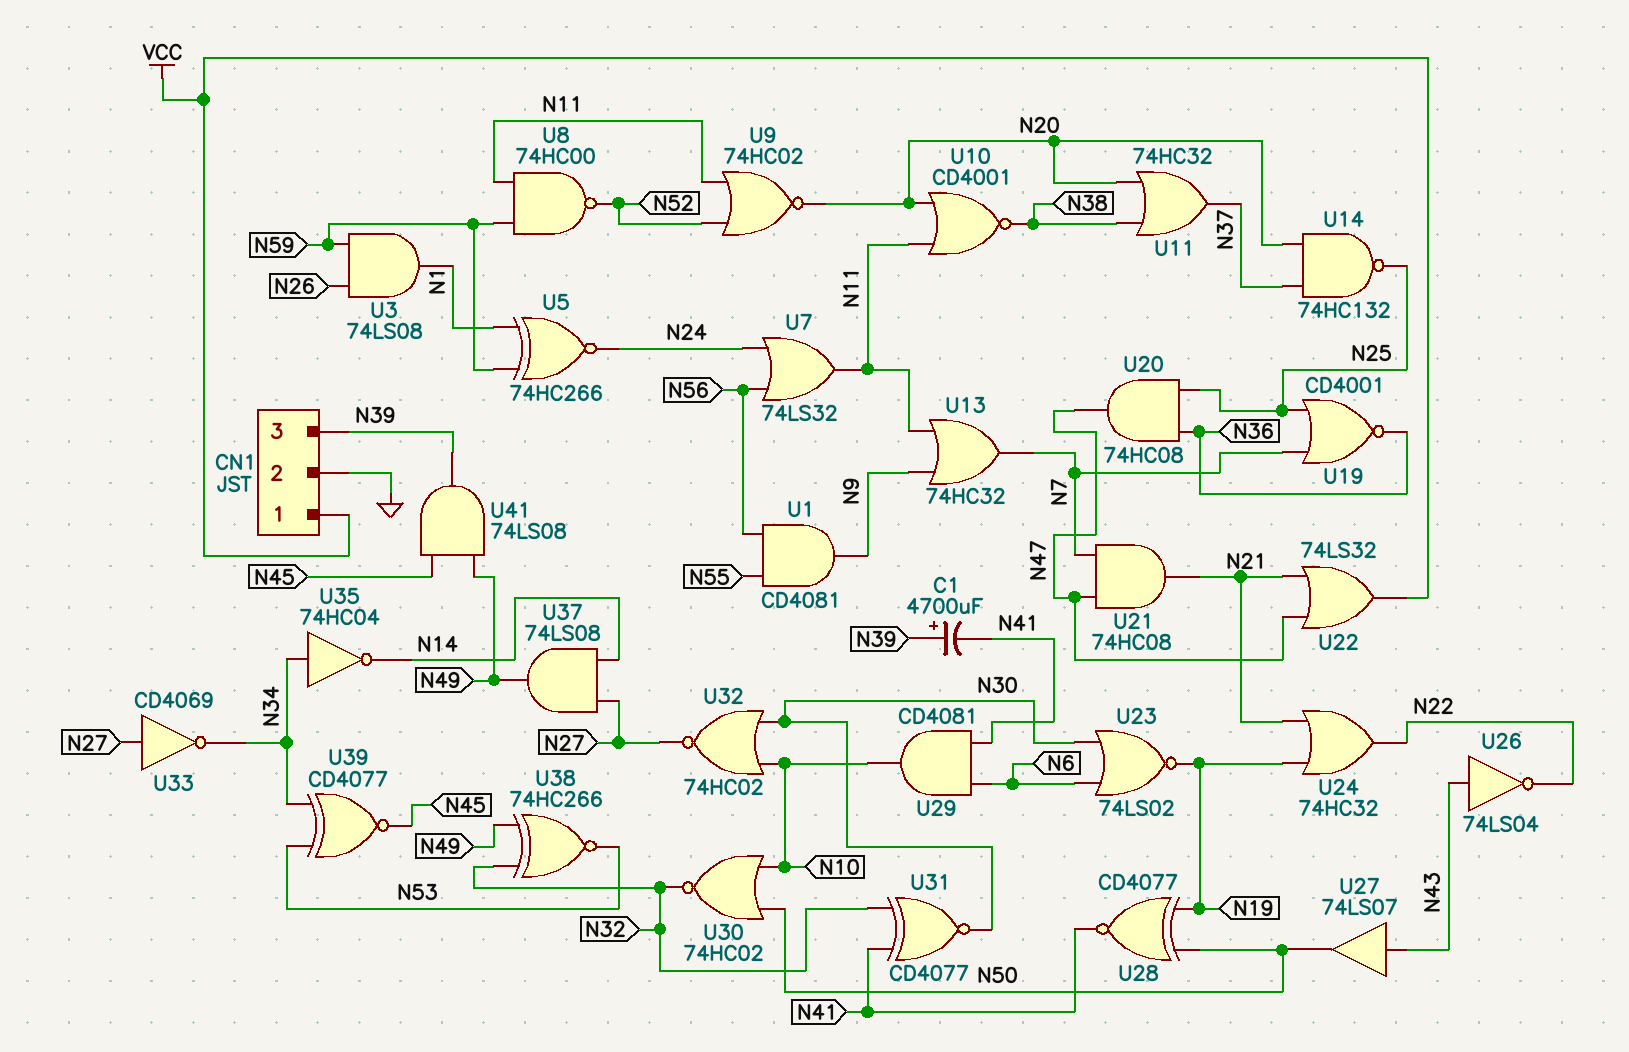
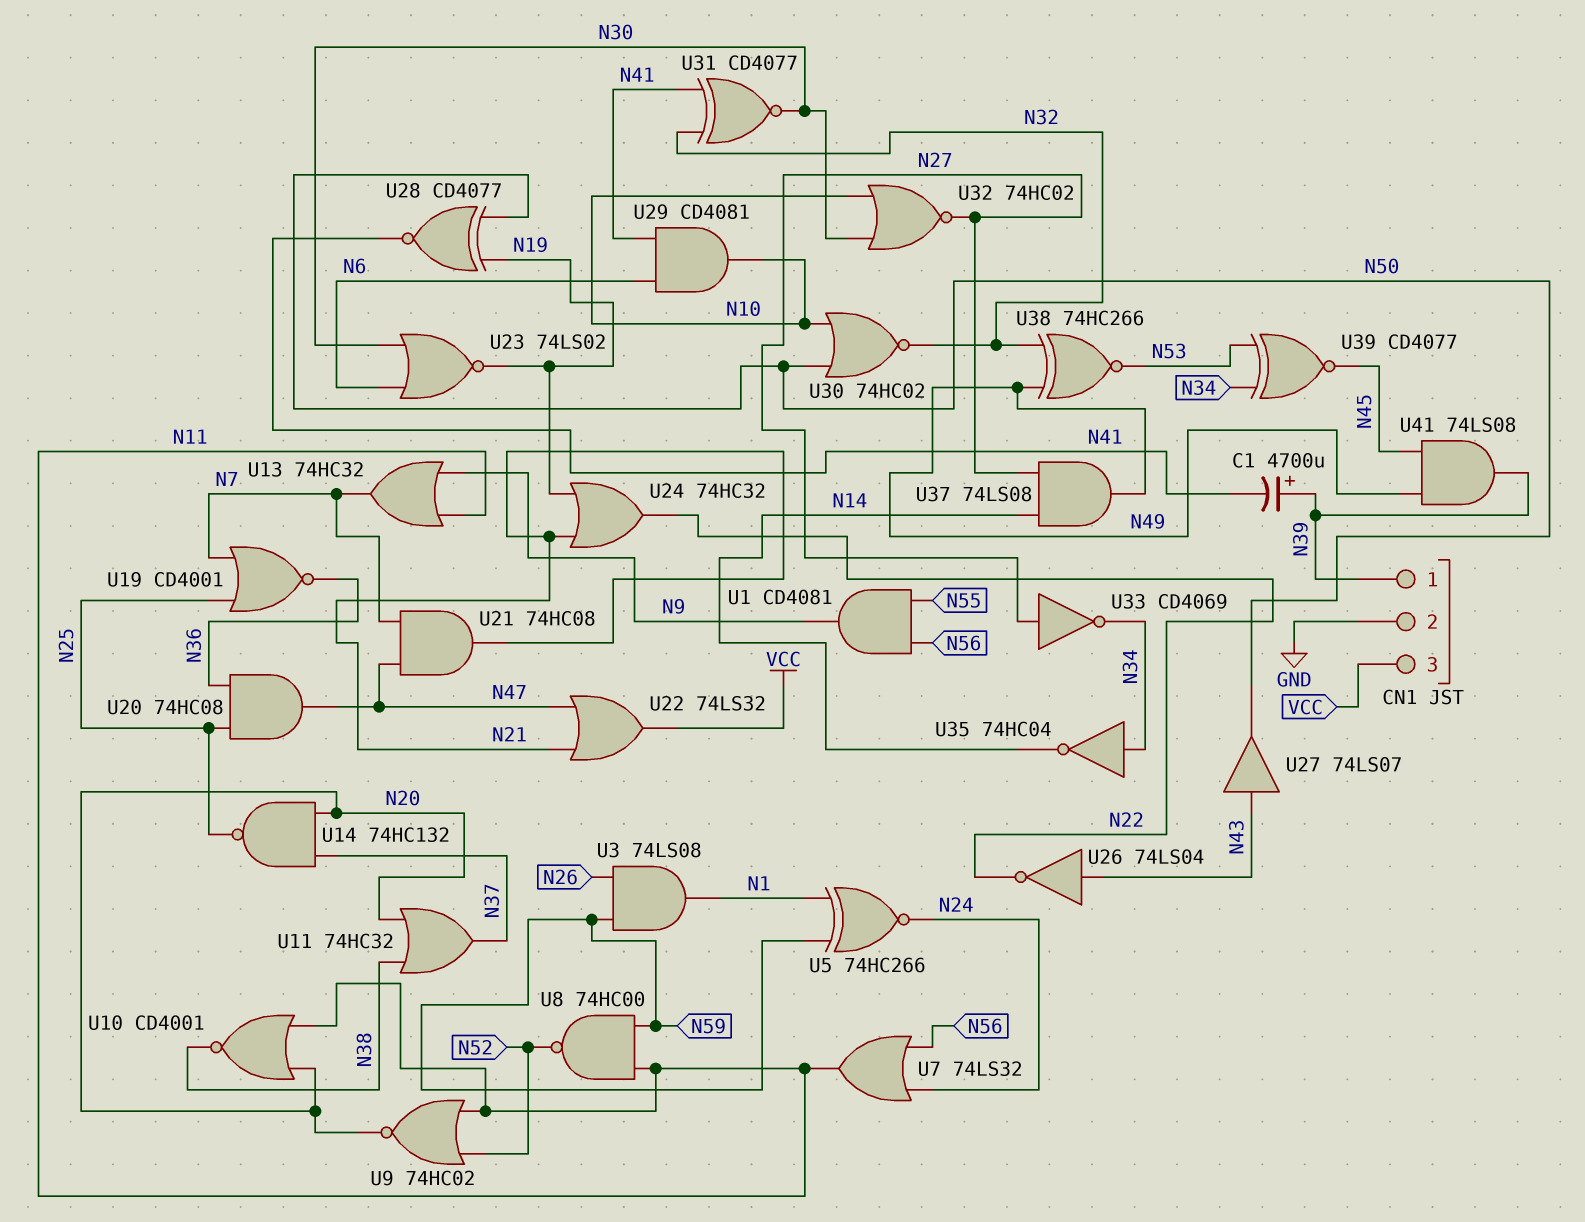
CN1 pin 1: VCC -> N39
CN1 pin 3: N39 -> VCC

